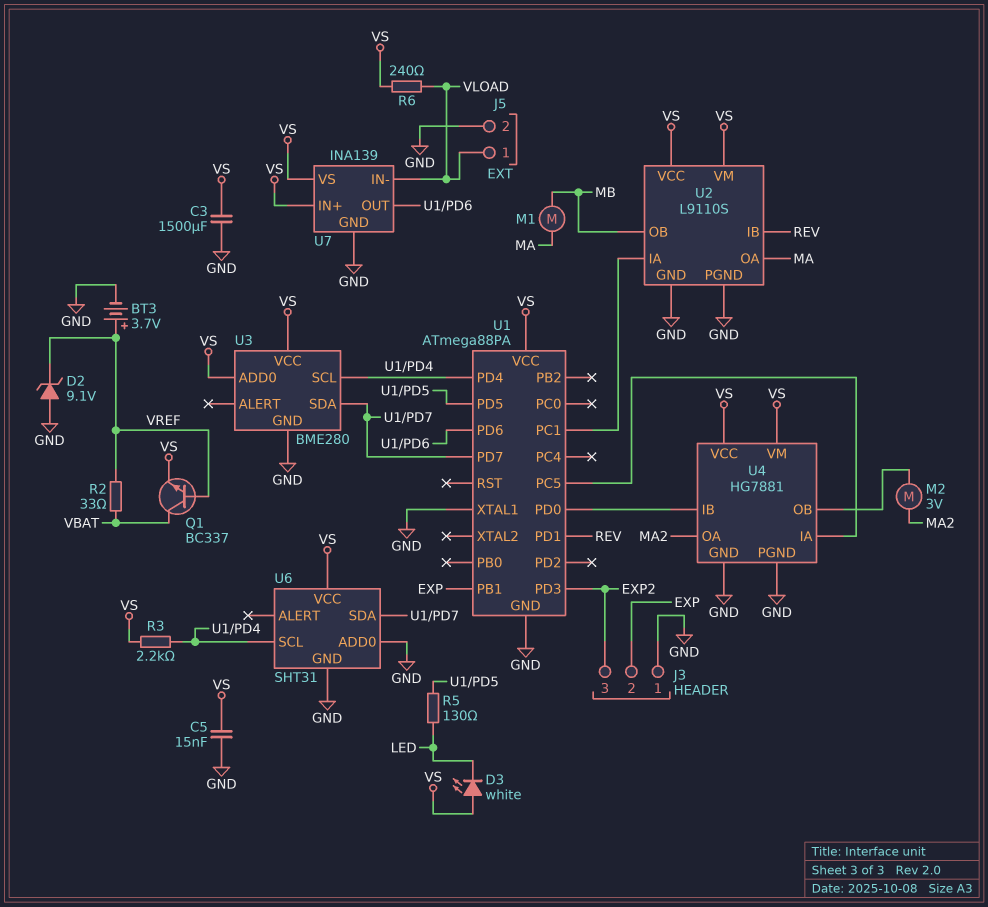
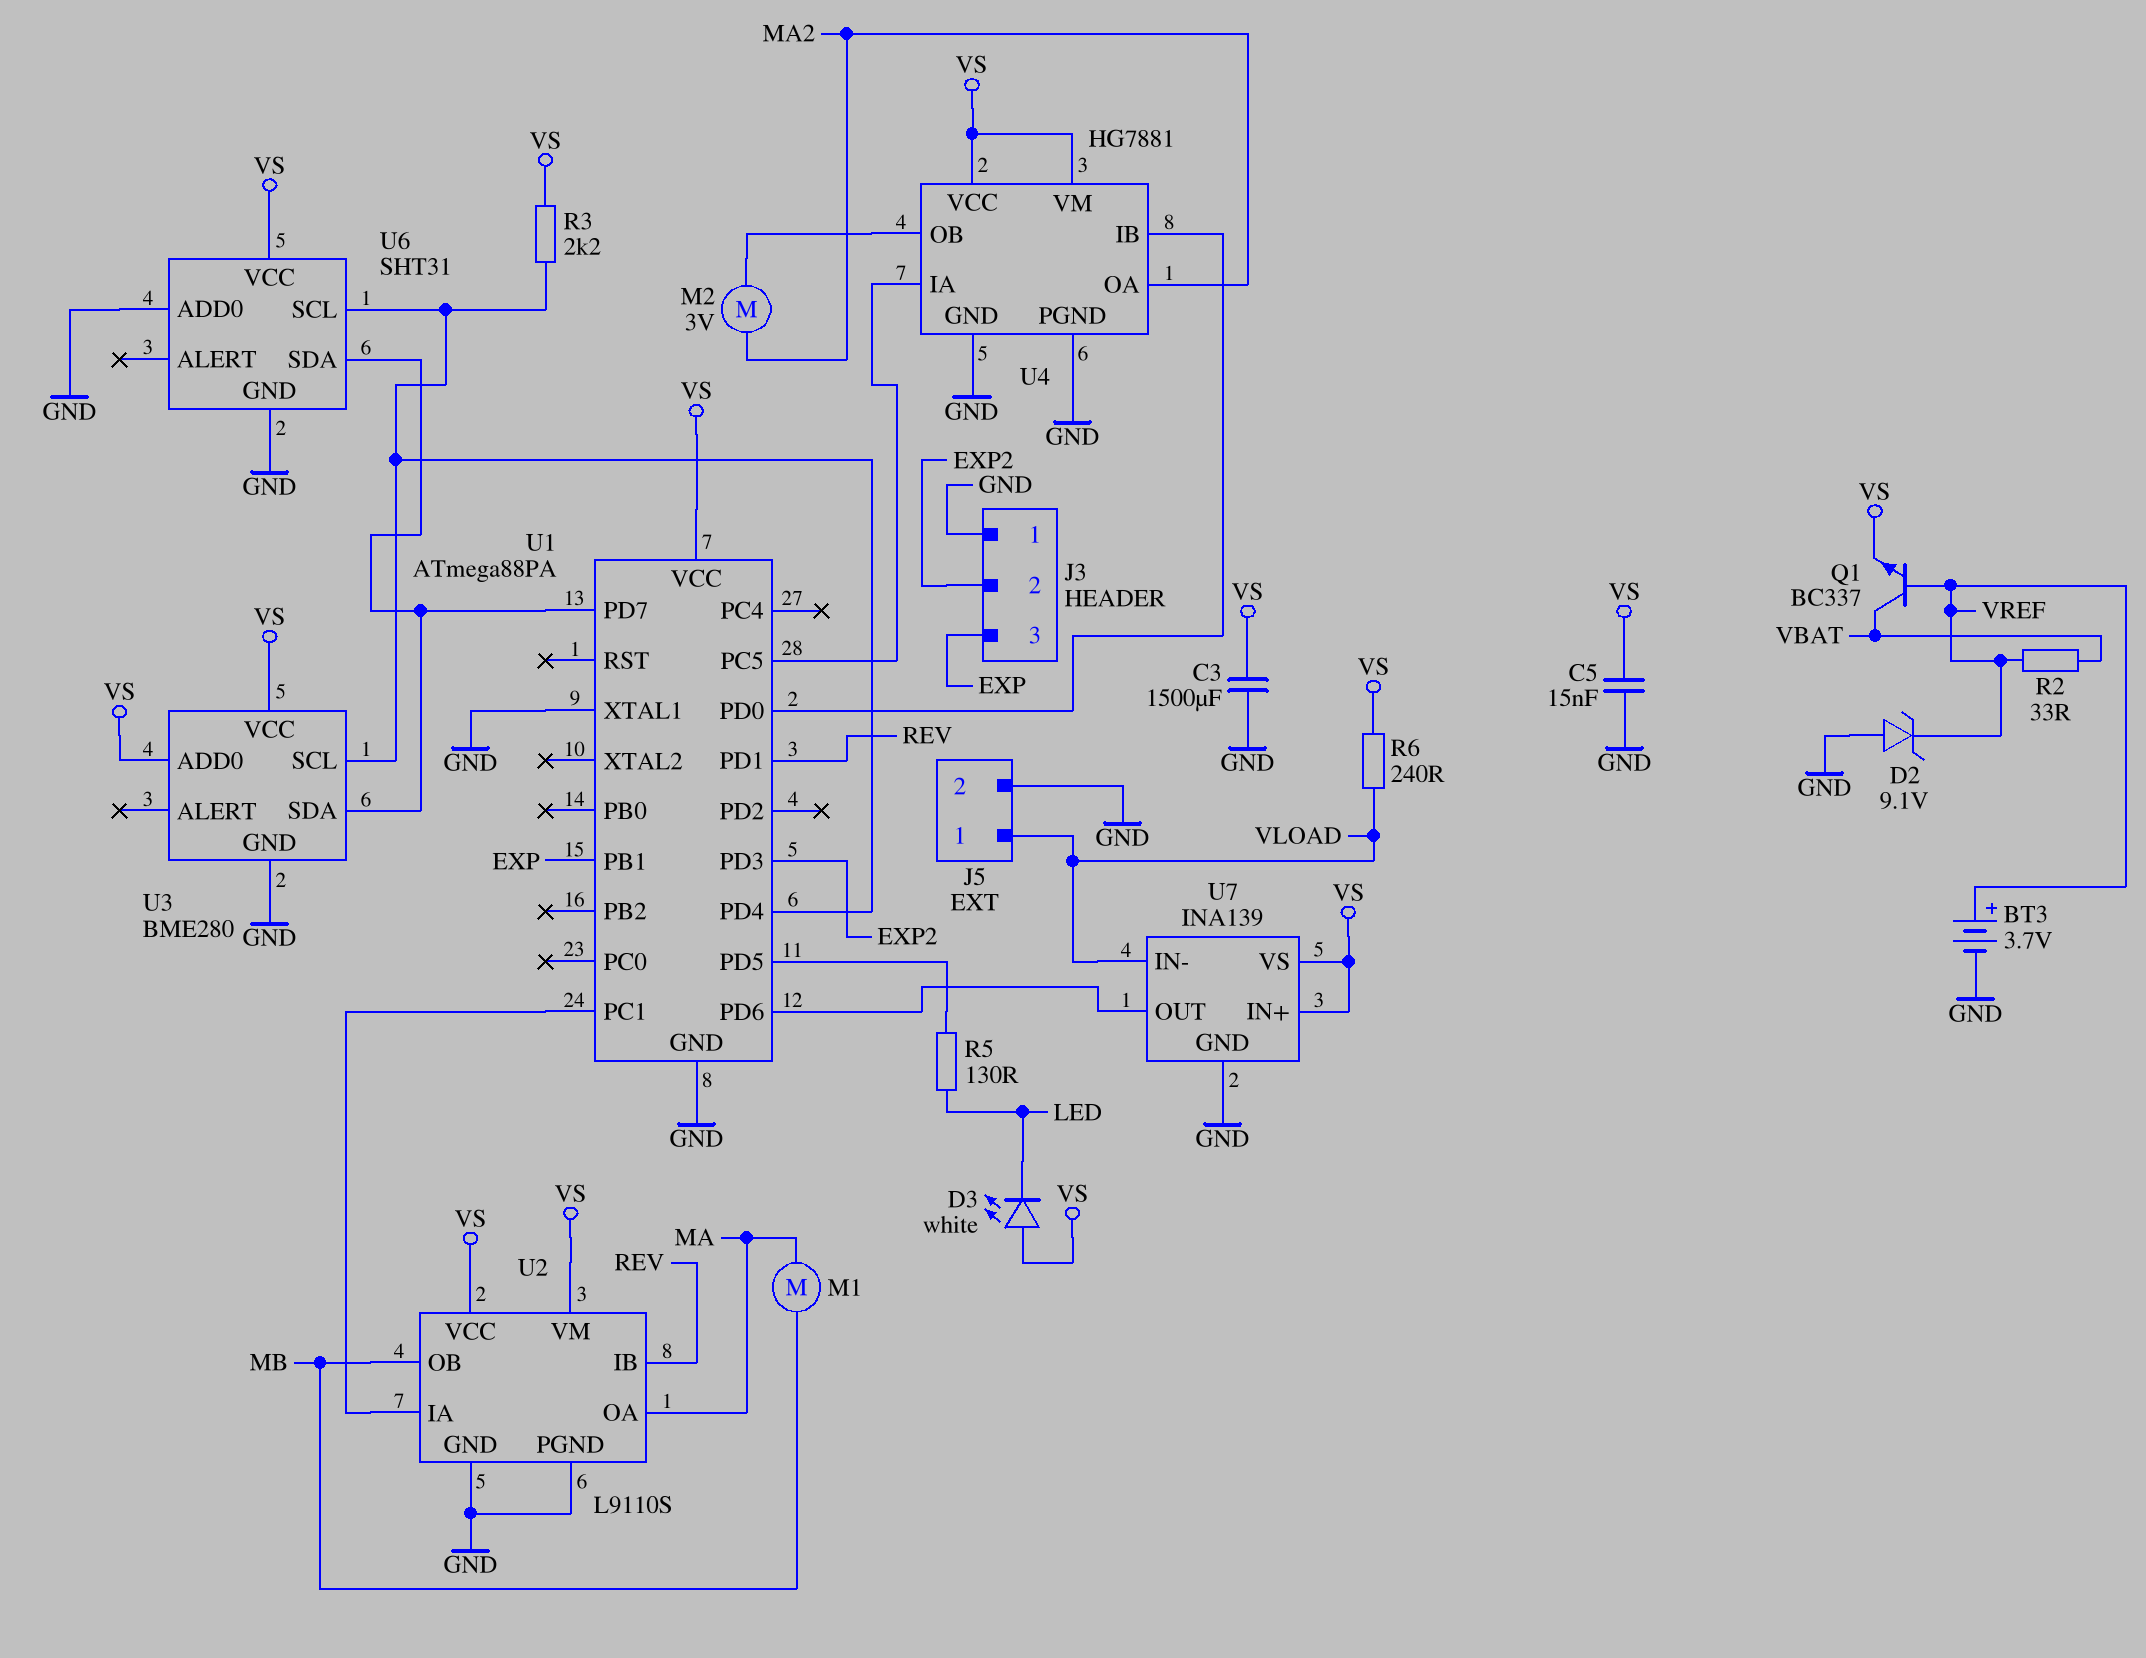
J3 pin 2: EXP -> EXP2
J3 pin 3: EXP2 -> EXP

